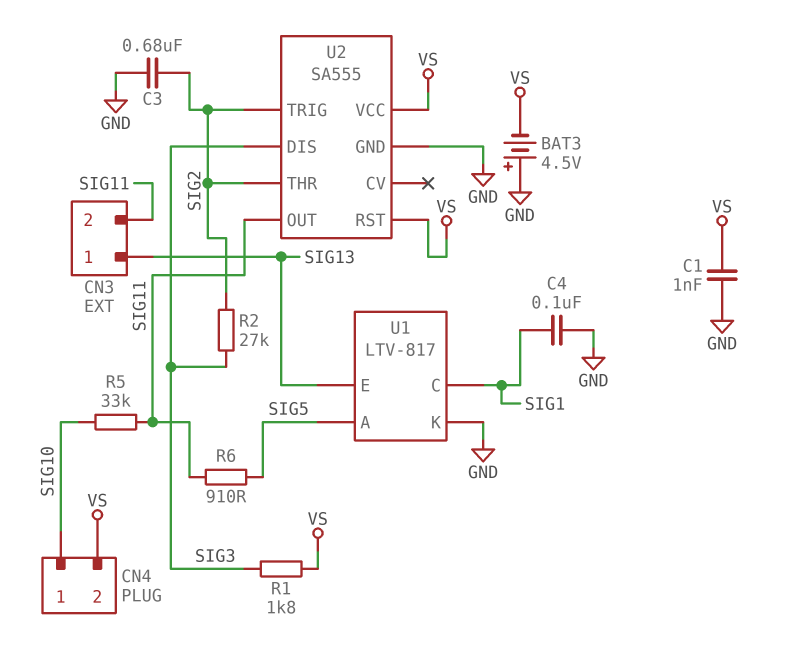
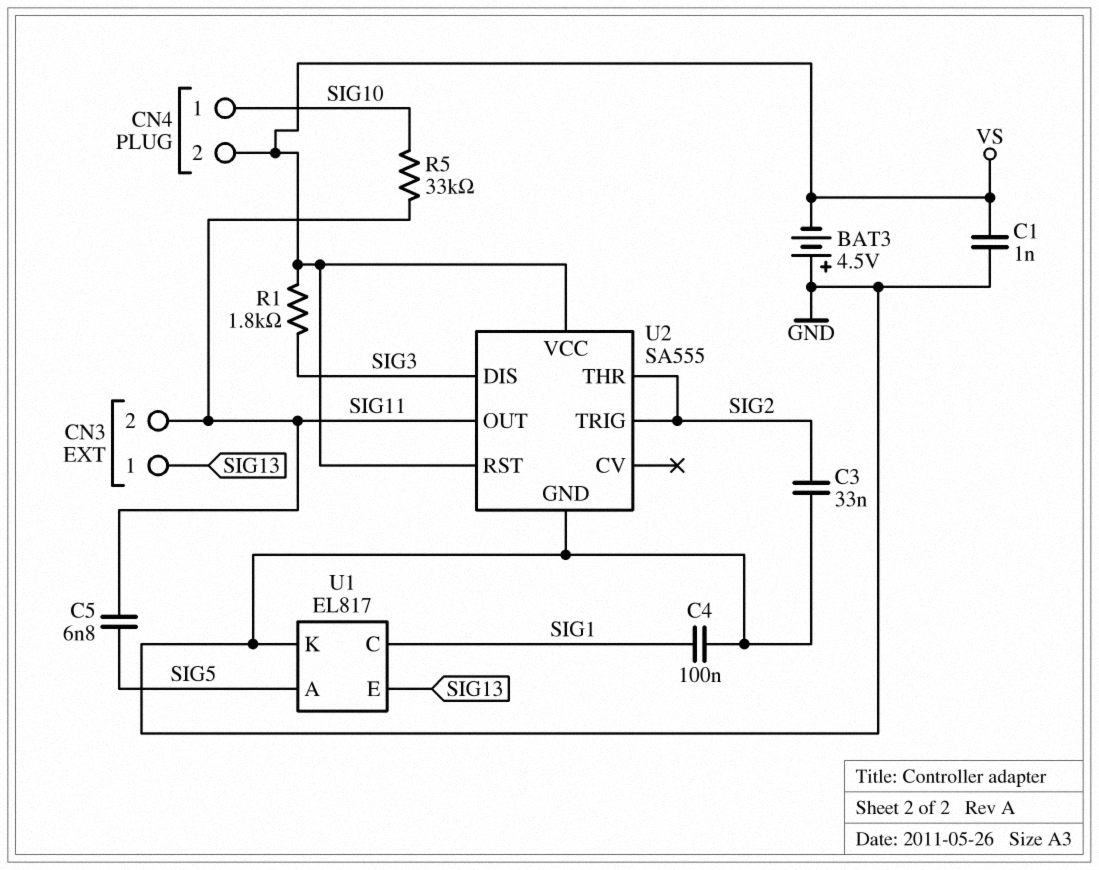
C3: 680nF (GND, SIG2) -> 33nF (GND, SIG2)
C5: none -> 6.8nF (SIG5, SIG11)
R2: 27k (SIG2, SIG3) -> none
R6: 910 (SIG5, SIG11) -> none
U1: LTV-817 -> EL817

